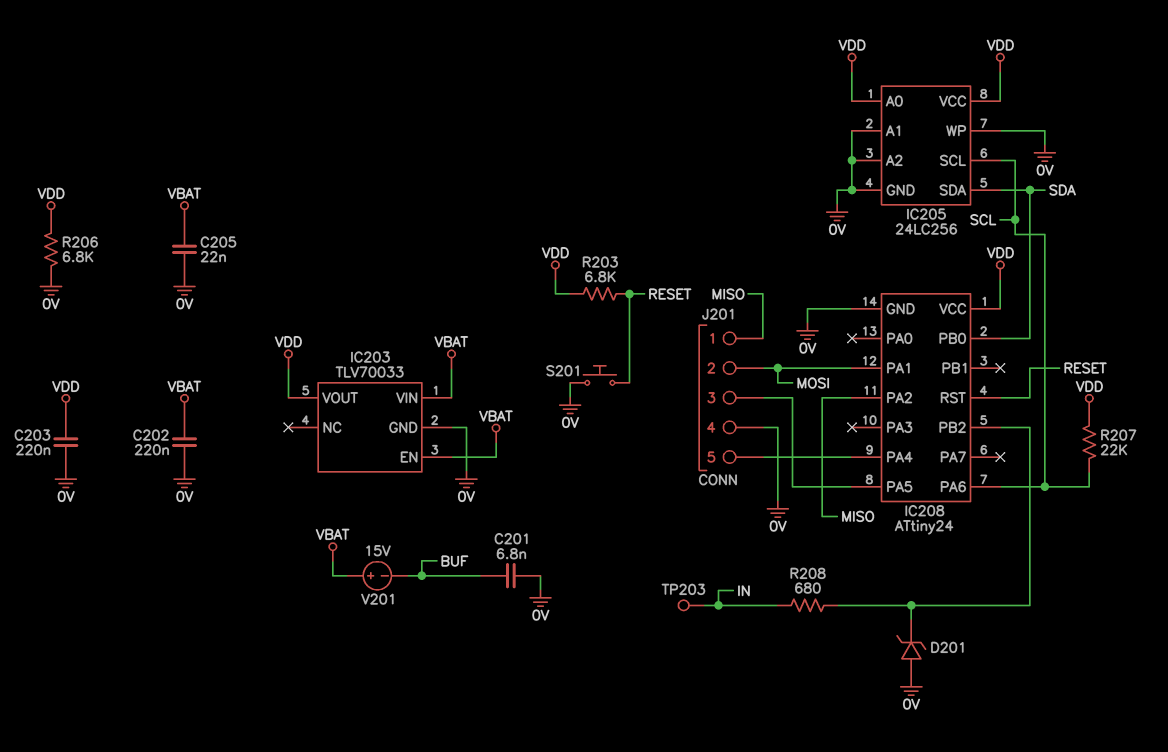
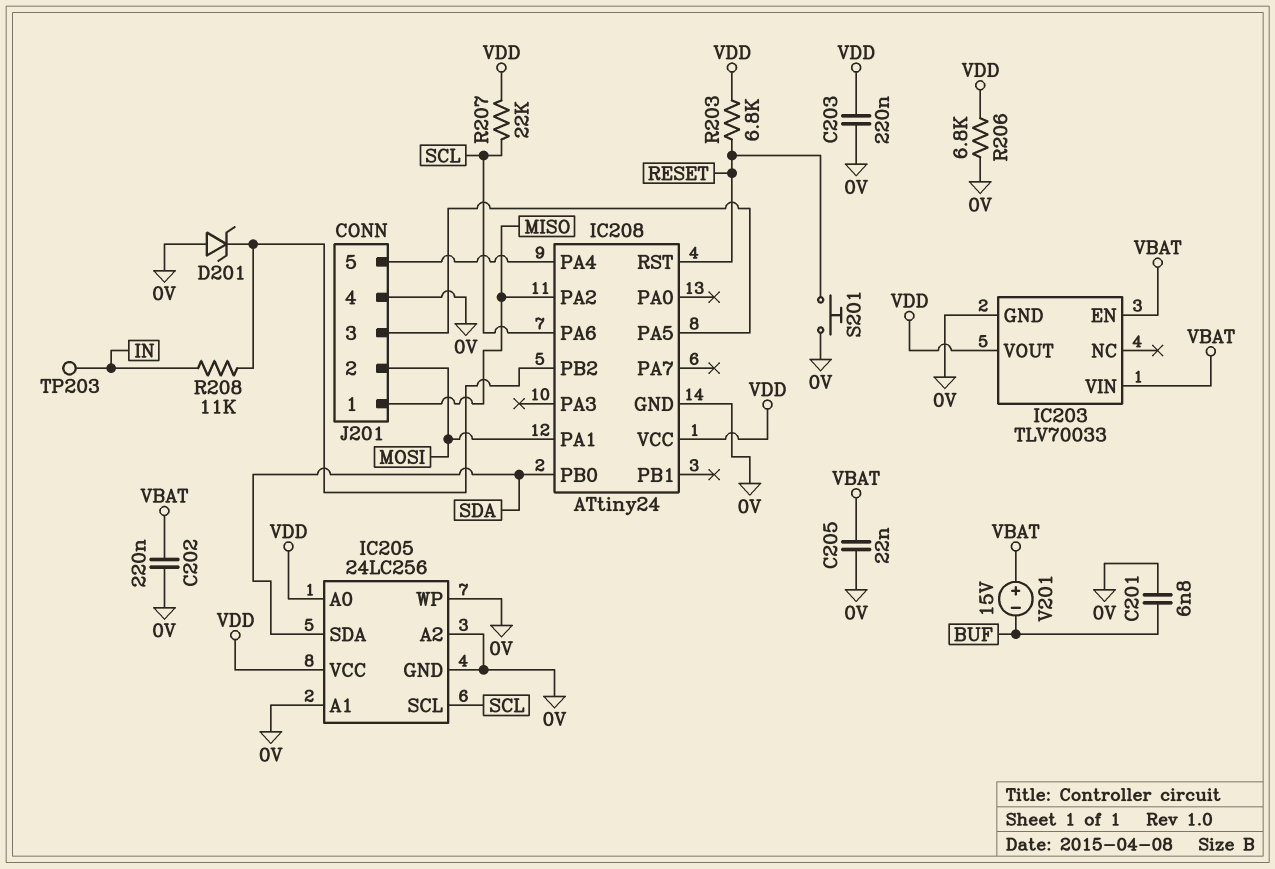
R208: 680 (IC208/PB2, IN) -> 11k (IC208/PB2, IN)

